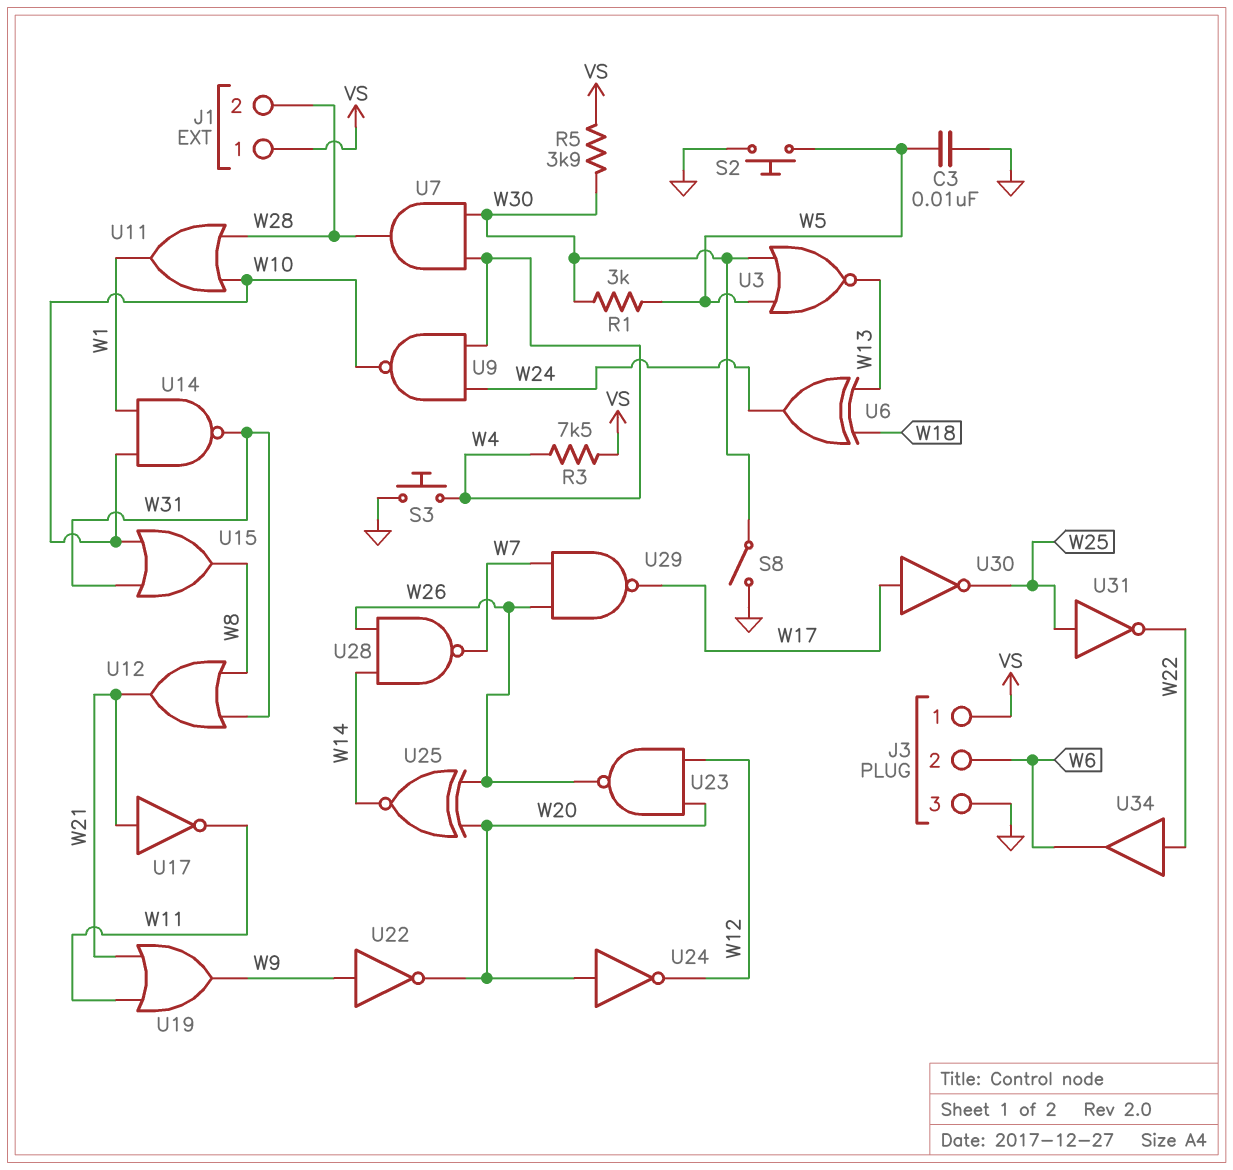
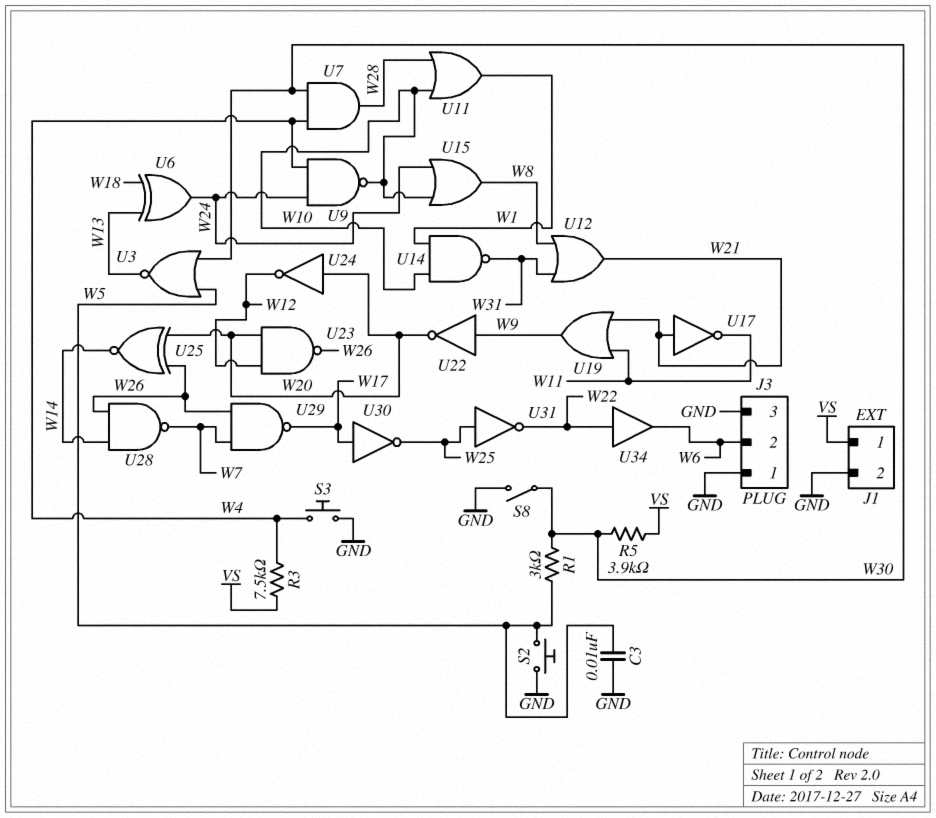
J1 pin 2: W28 -> GND
J3 pin 1: VS -> GND
U15: OR (in W10, in W31, out W8) -> OR (in W10, in W24, out W8)

